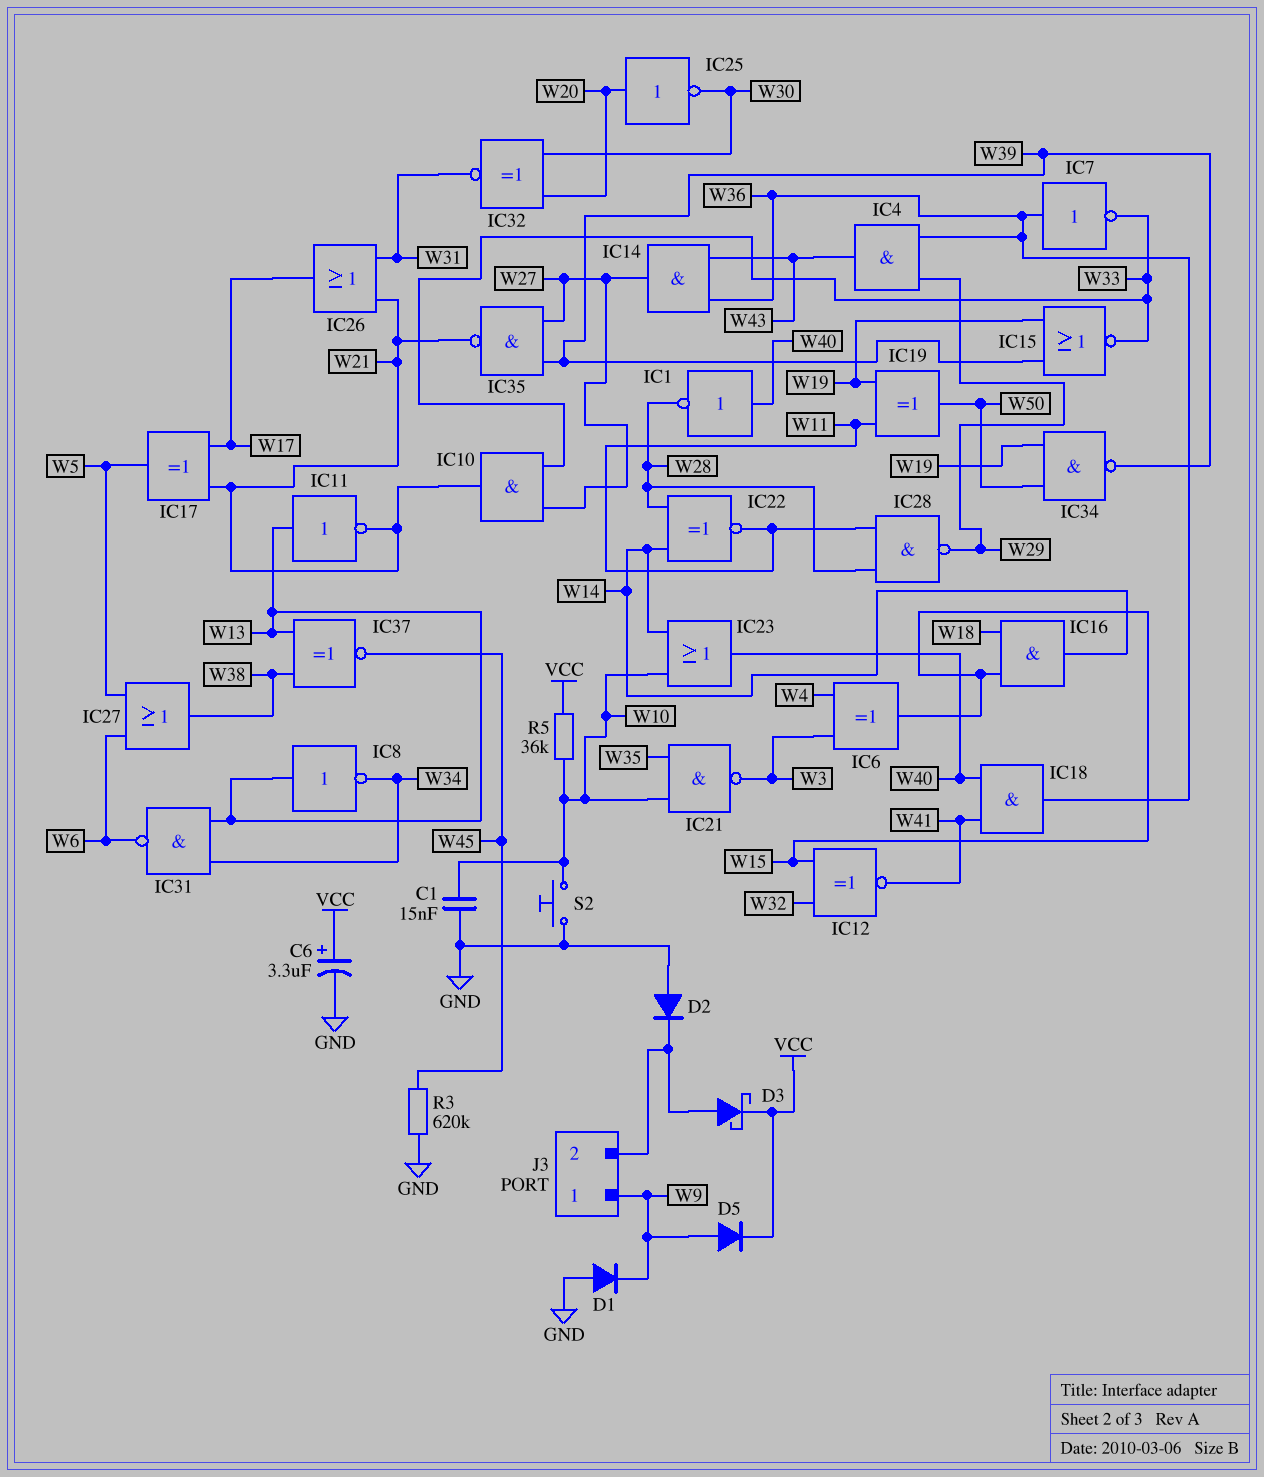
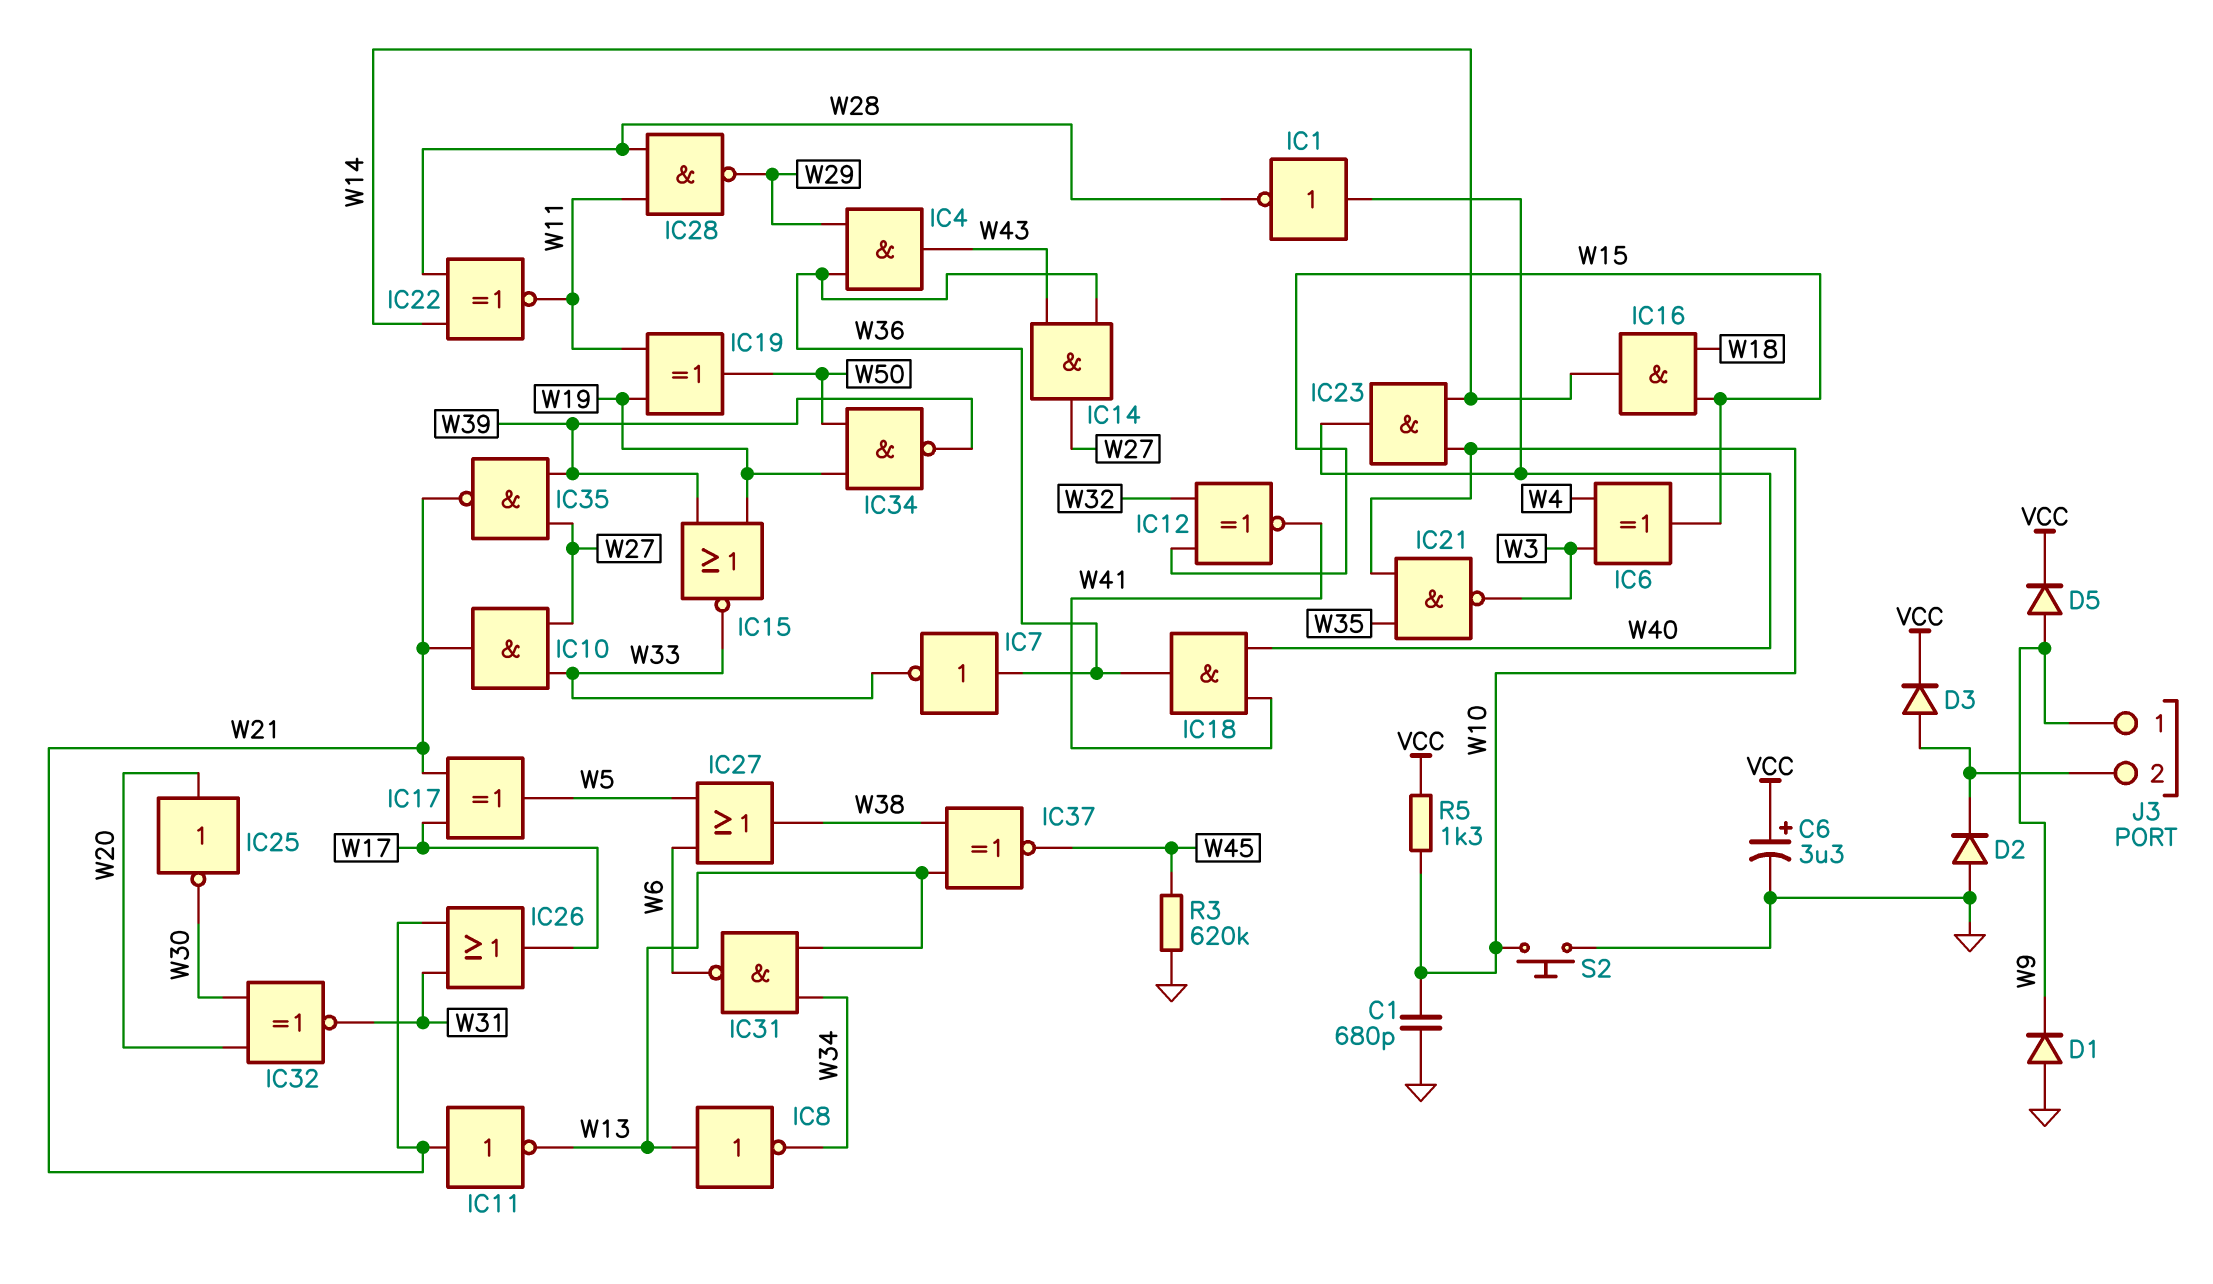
C1: 15nF (GND, W10) -> 680pF (GND, W10)
D3: schottky (A J3/2, K VCC) -> diode (A J3/2, K VCC)
IC11: NOT (in W13, out W21) -> NOT (in W21, out W13)
IC23: OR (in W10, in W14, out W40) -> AND (in W10, in W14, out W40)
R5: 36k (VCC, W10) -> 1.3k (VCC, W10)

